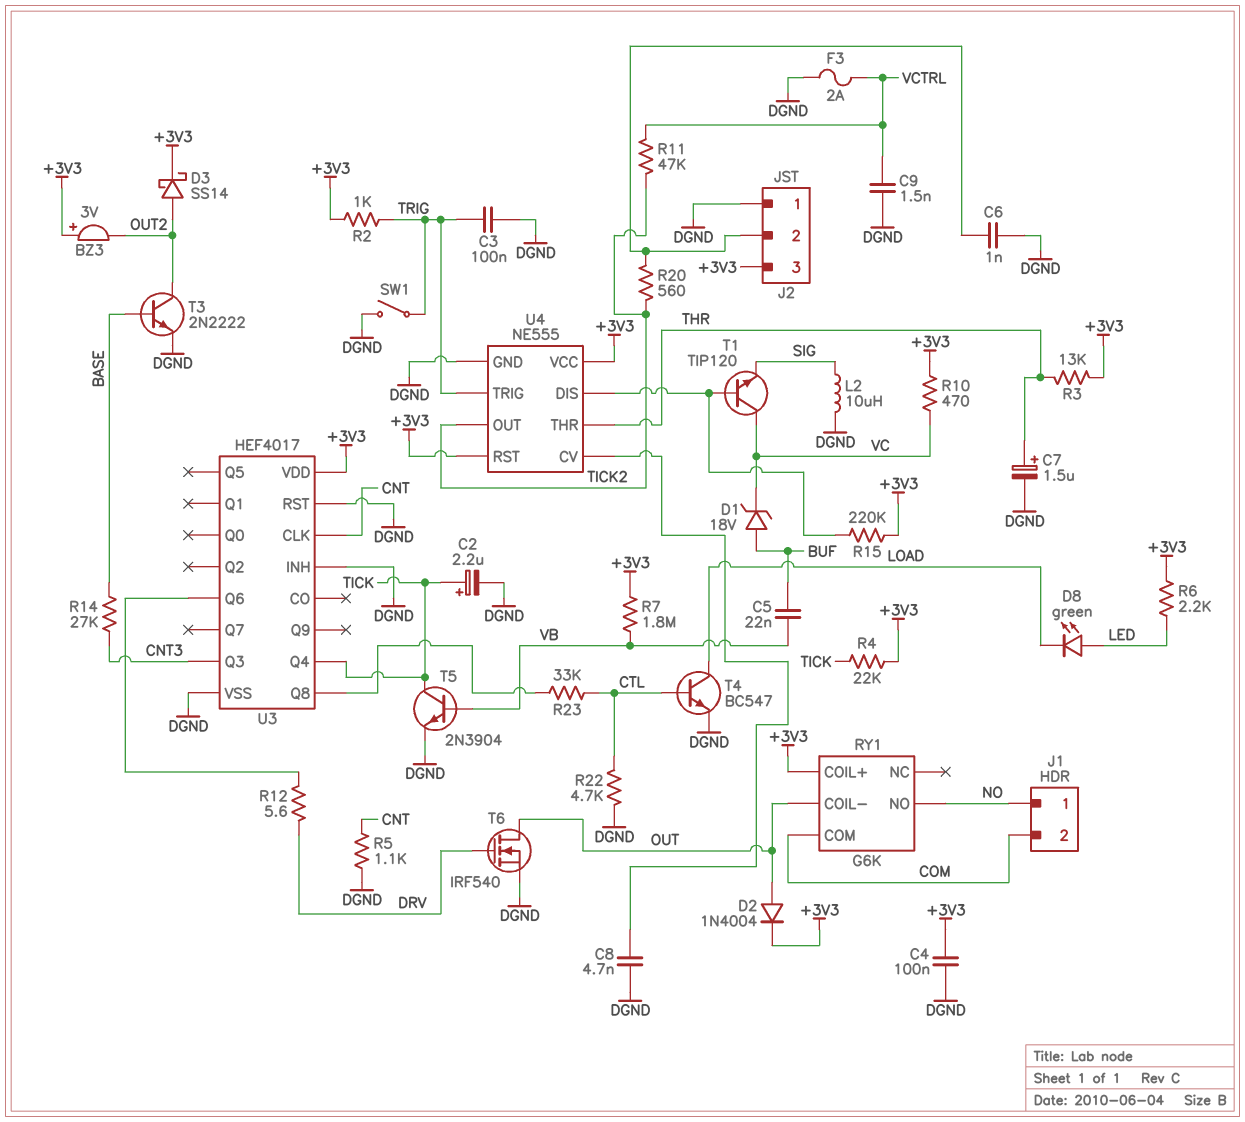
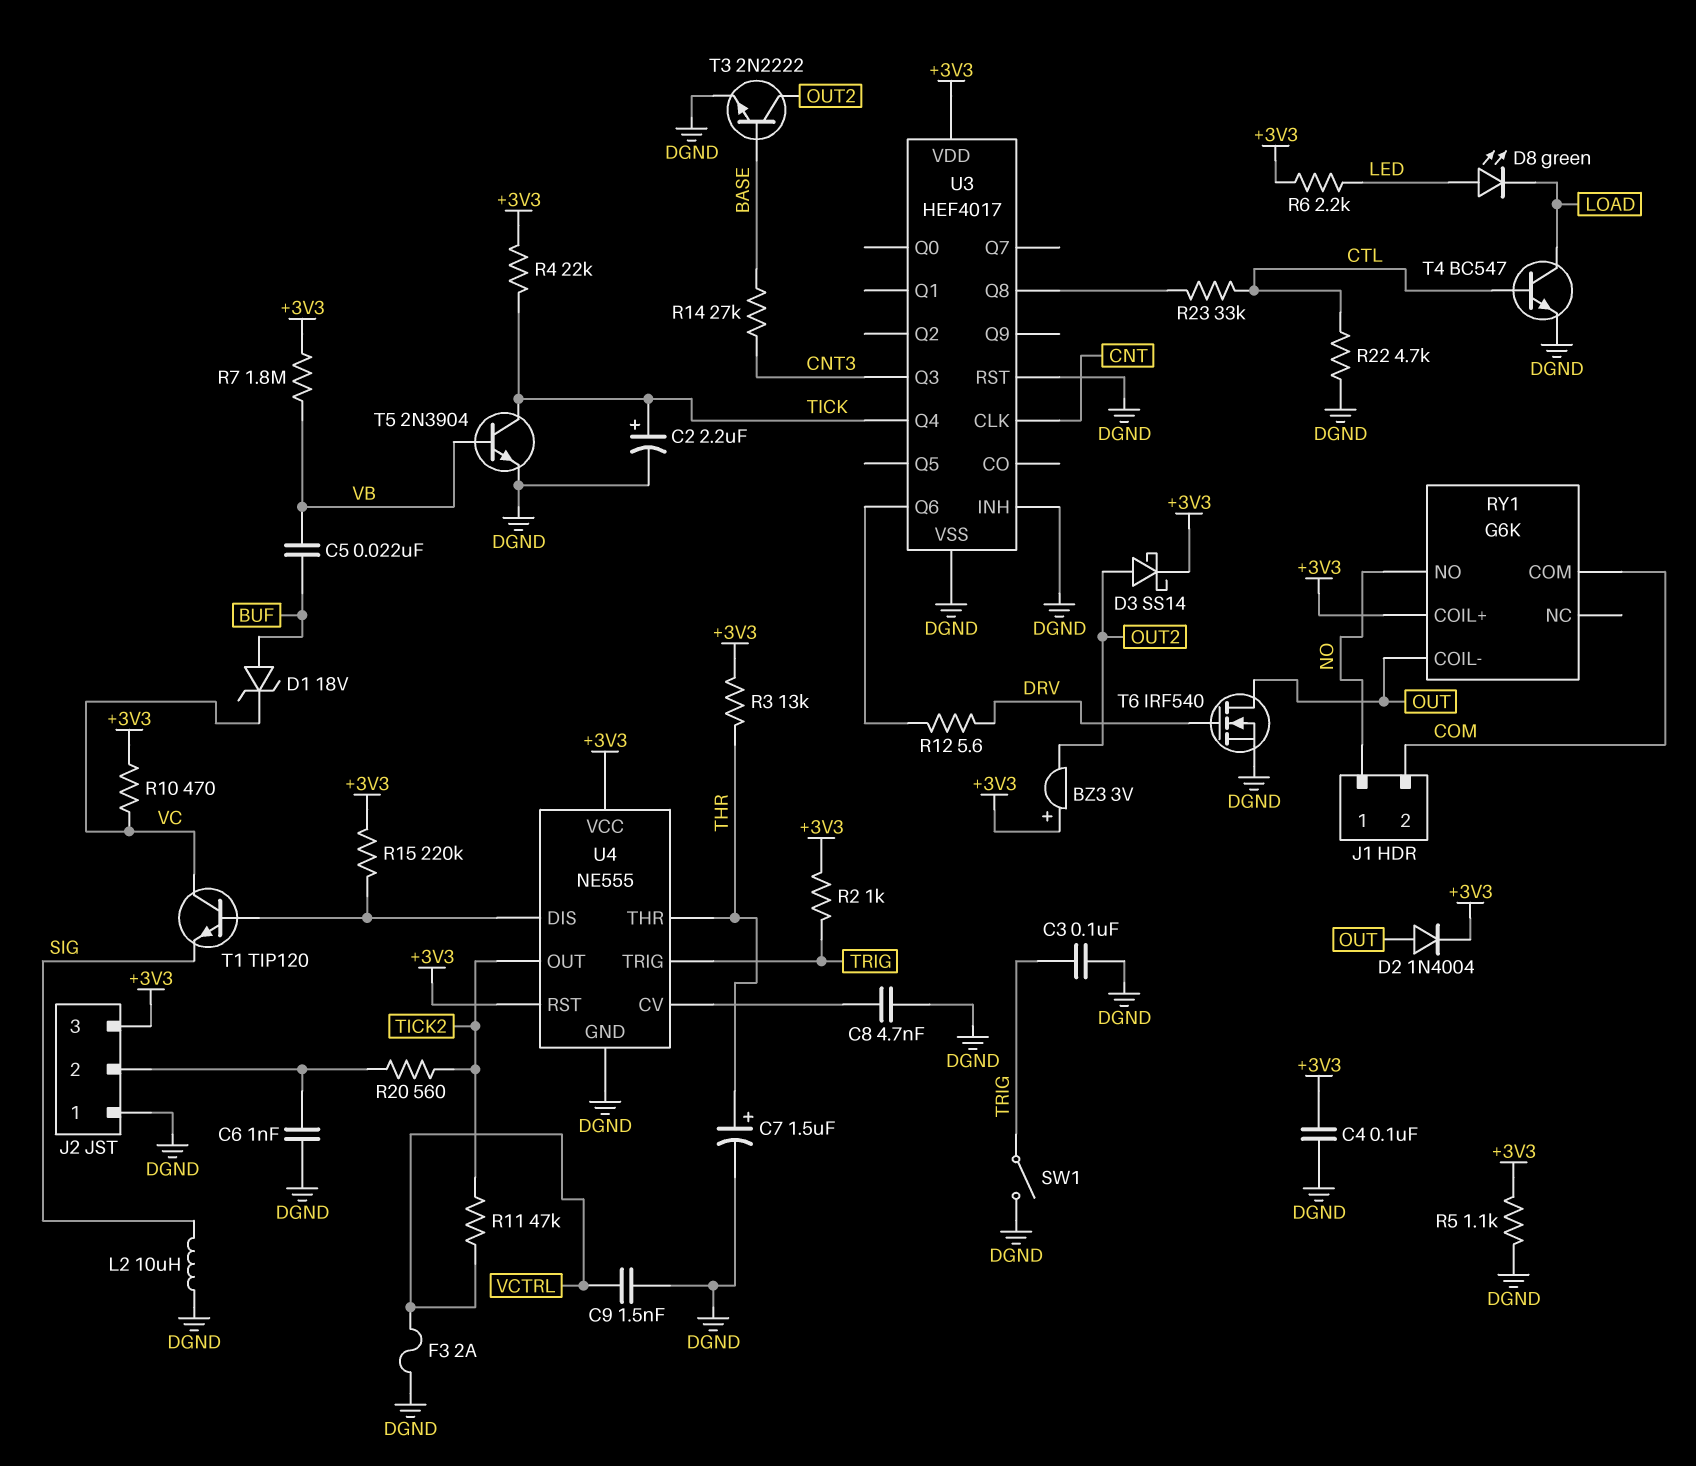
R5: 1.1k (CNT, DGND) -> 1.1k (+3V3, DGND)

